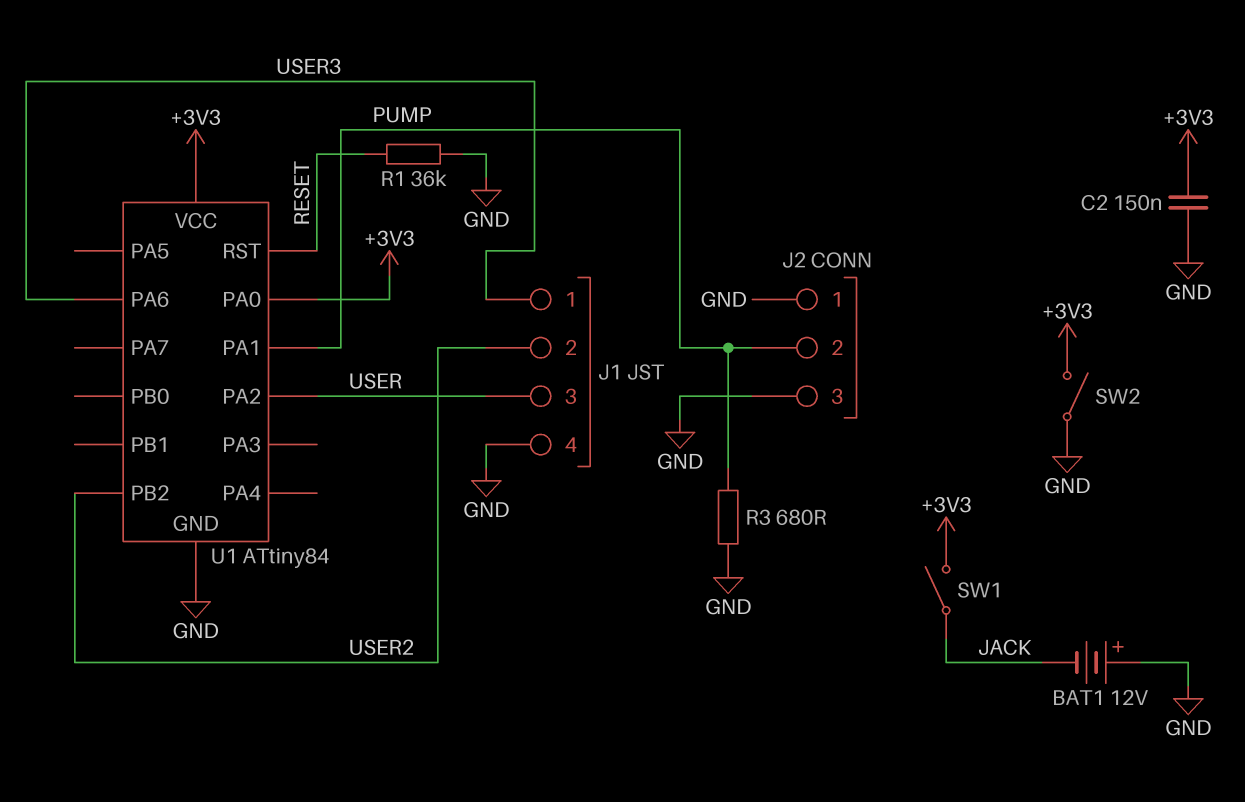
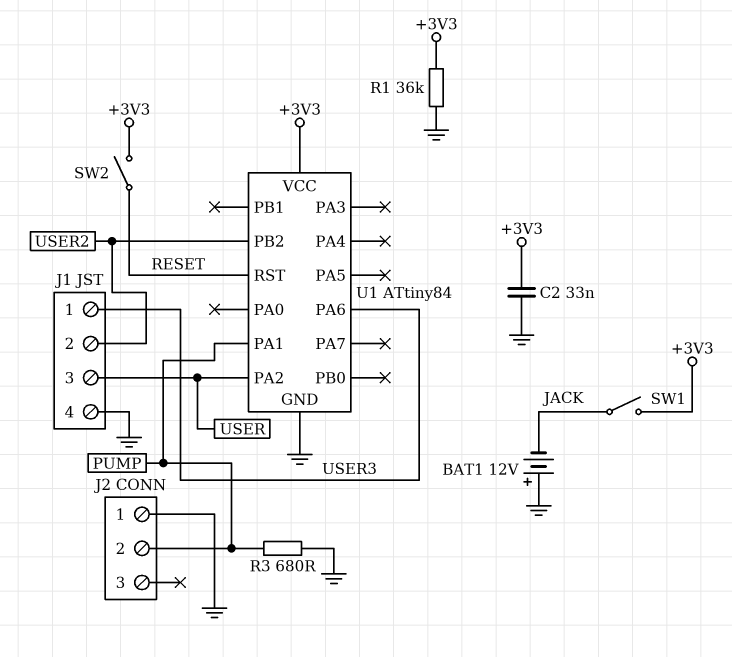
C2: 150nF (+3V3, GND) -> 33nF (+3V3, GND)
J2 pin 3: GND -> none
R1: 36k (GND, RESET) -> 36k (+3V3, GND)
SW2: switch (+3V3, GND) -> switch (+3V3, RESET)
U1 pin PA0: +3V3 -> none

